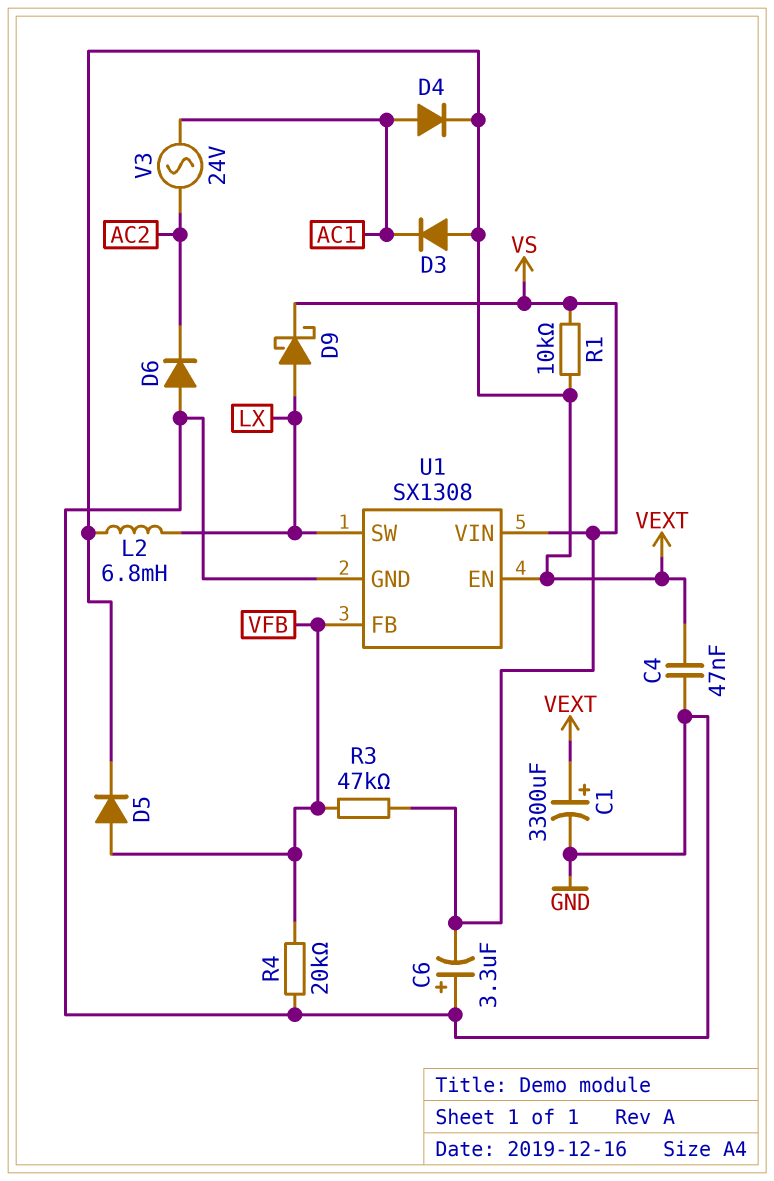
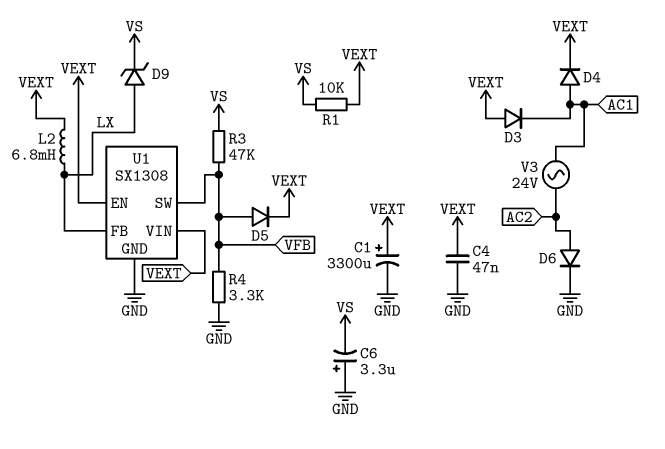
D6: diode (A GND, K AC2) -> diode (A AC2, K GND)
D9: schottky (A LX, K VS) -> zener (A LX, K VS)
R4: 20k (GND, VFB) -> 3.3k (GND, VFB)
U1 pin FB: VFB -> LX
U1 pin SW: LX -> VFB
U1 pin VIN: VS -> VEXT

